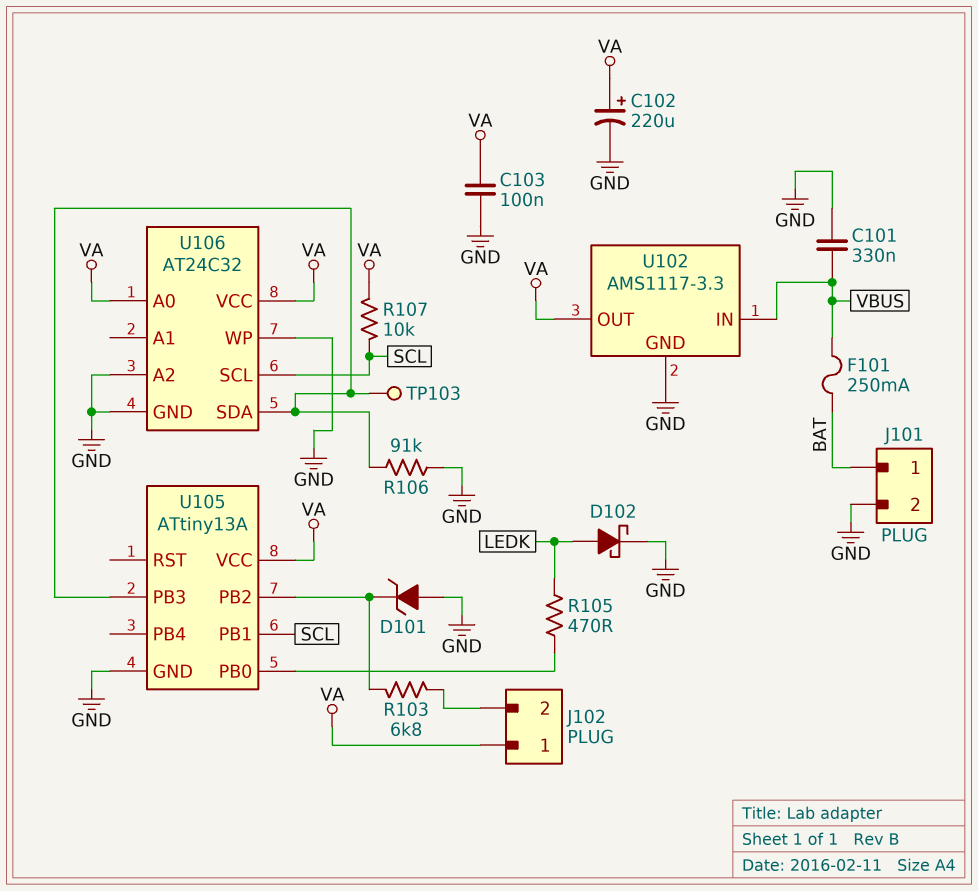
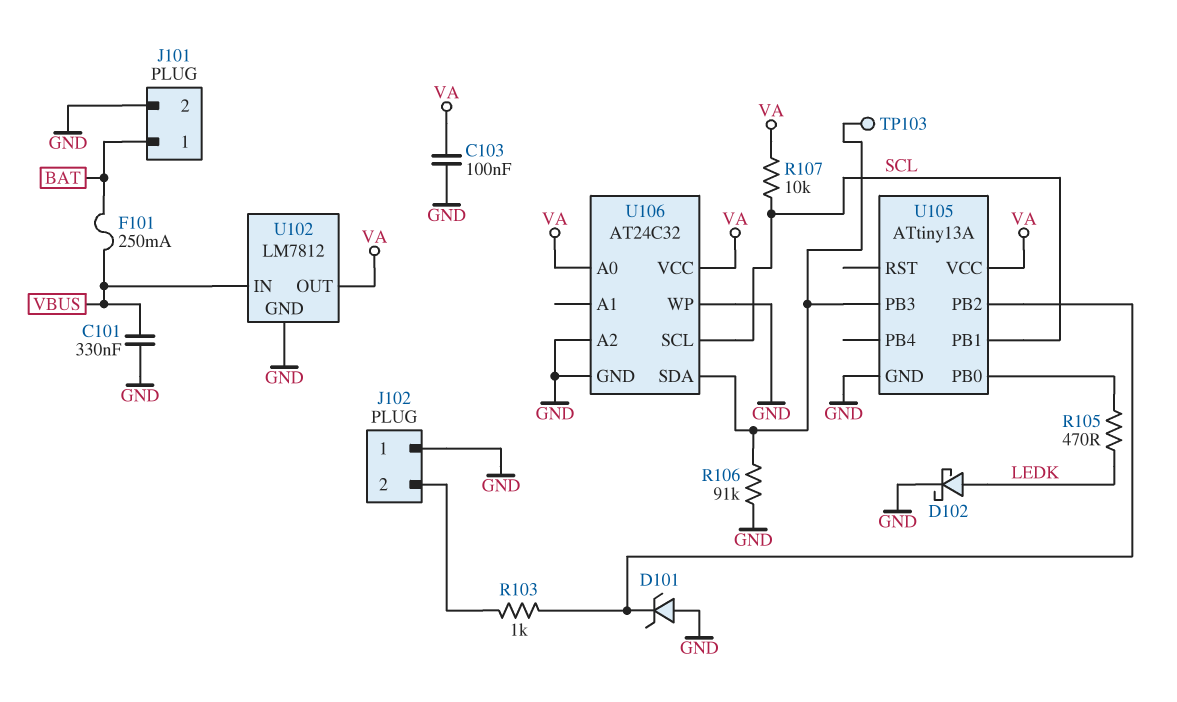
C102: 220uF (plus VA, minus GND) -> none
J102 pin 1: VA -> GND
R103: 6.8k (J102/2, U105/PB2) -> 1k (J102/2, U105/PB2)
U102: AMS1117-3.3 -> LM7812

